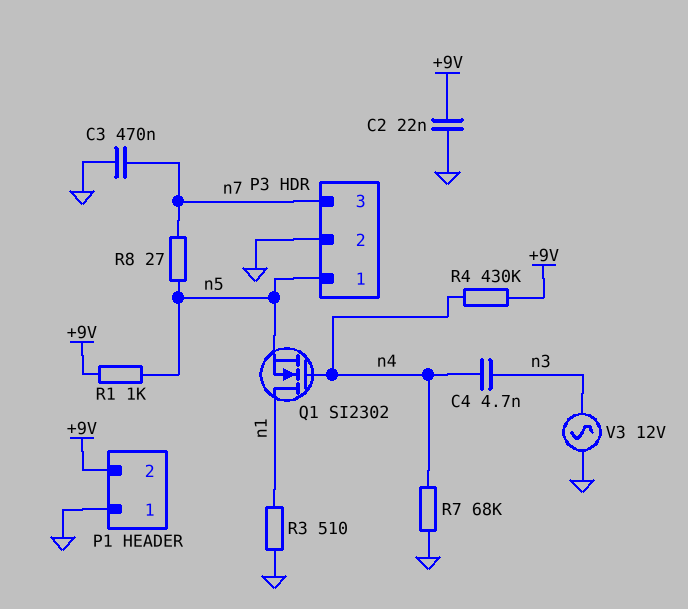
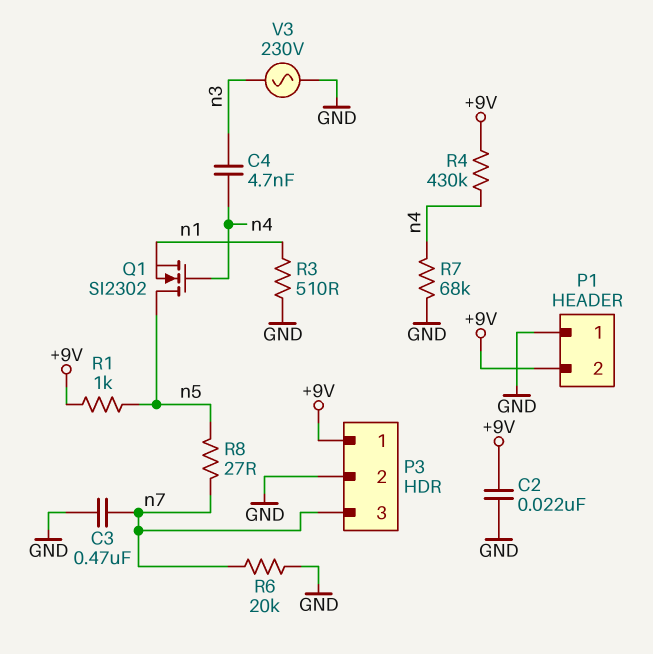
P3 pin 1: n5 -> +9V
Q1: NMOS SI2302 (G n4, D n1, S n5) -> NMOS SI2302 (G n4, D n5, S n1)
R6: none -> 20k (GND, n7)
V3: AC 12V (GND, n3) -> AC 230V (GND, n3)

